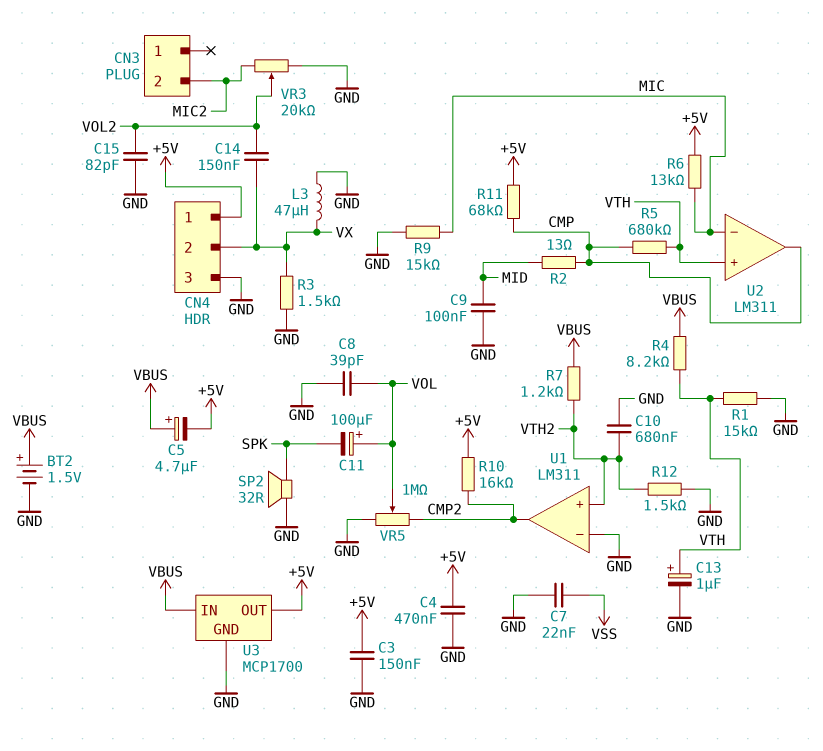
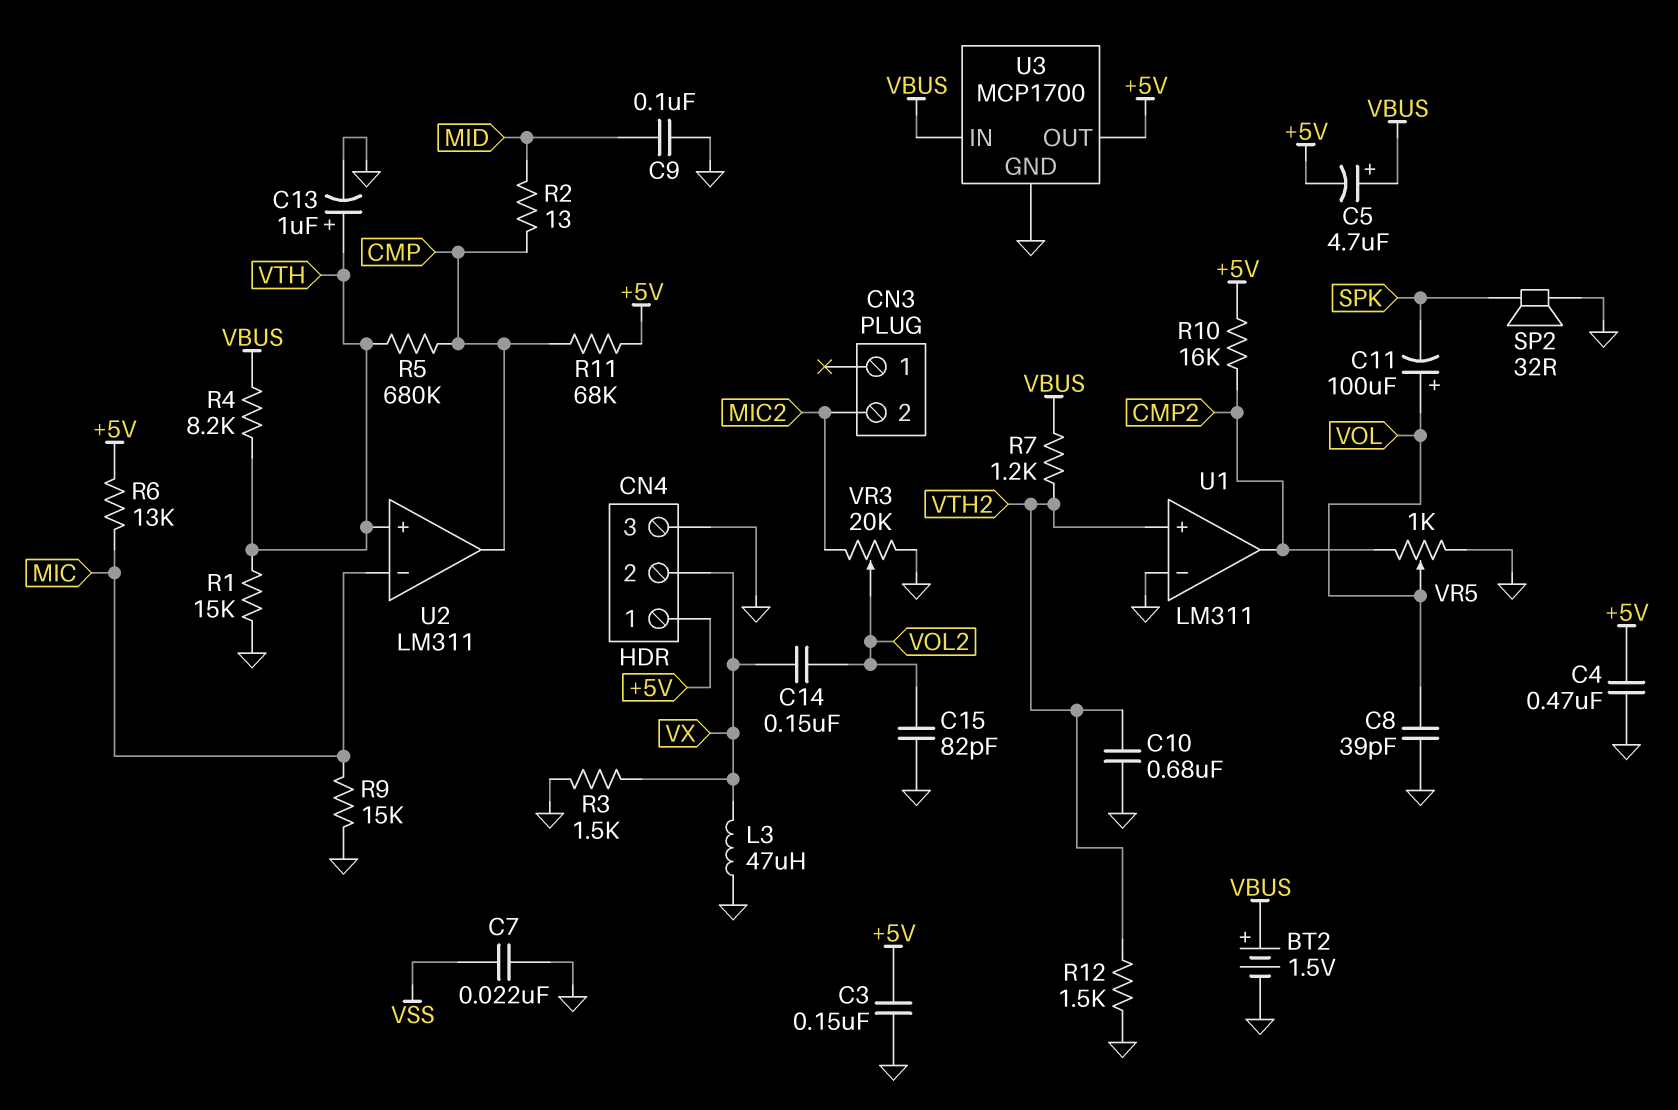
VR5: 1M (CMP2, GND, wiper VOL) -> 1k (CMP2, GND, wiper VOL)

